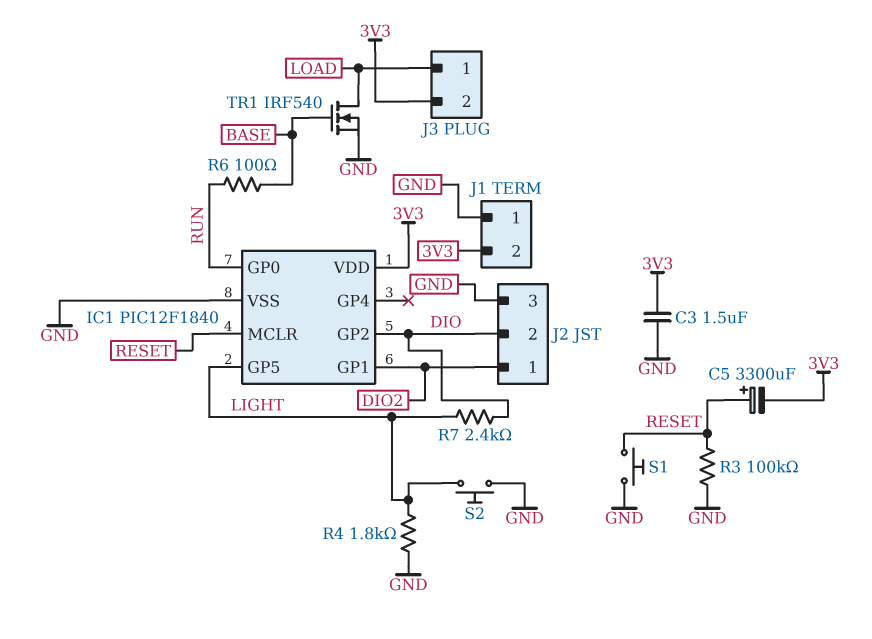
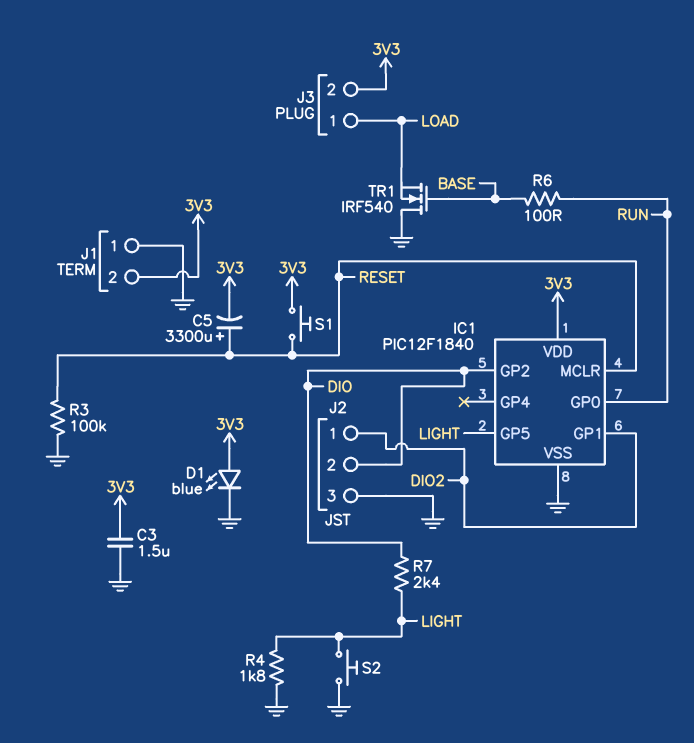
D1: none -> LED blue (A 3V3, K GND)
S1: button (GND, RESET) -> button (3V3, RESET)
TR1: NMOS IRF540 (G BASE, D LOAD, S GND) -> NMOS IRF540 (G BASE, D GND, S LOAD)

